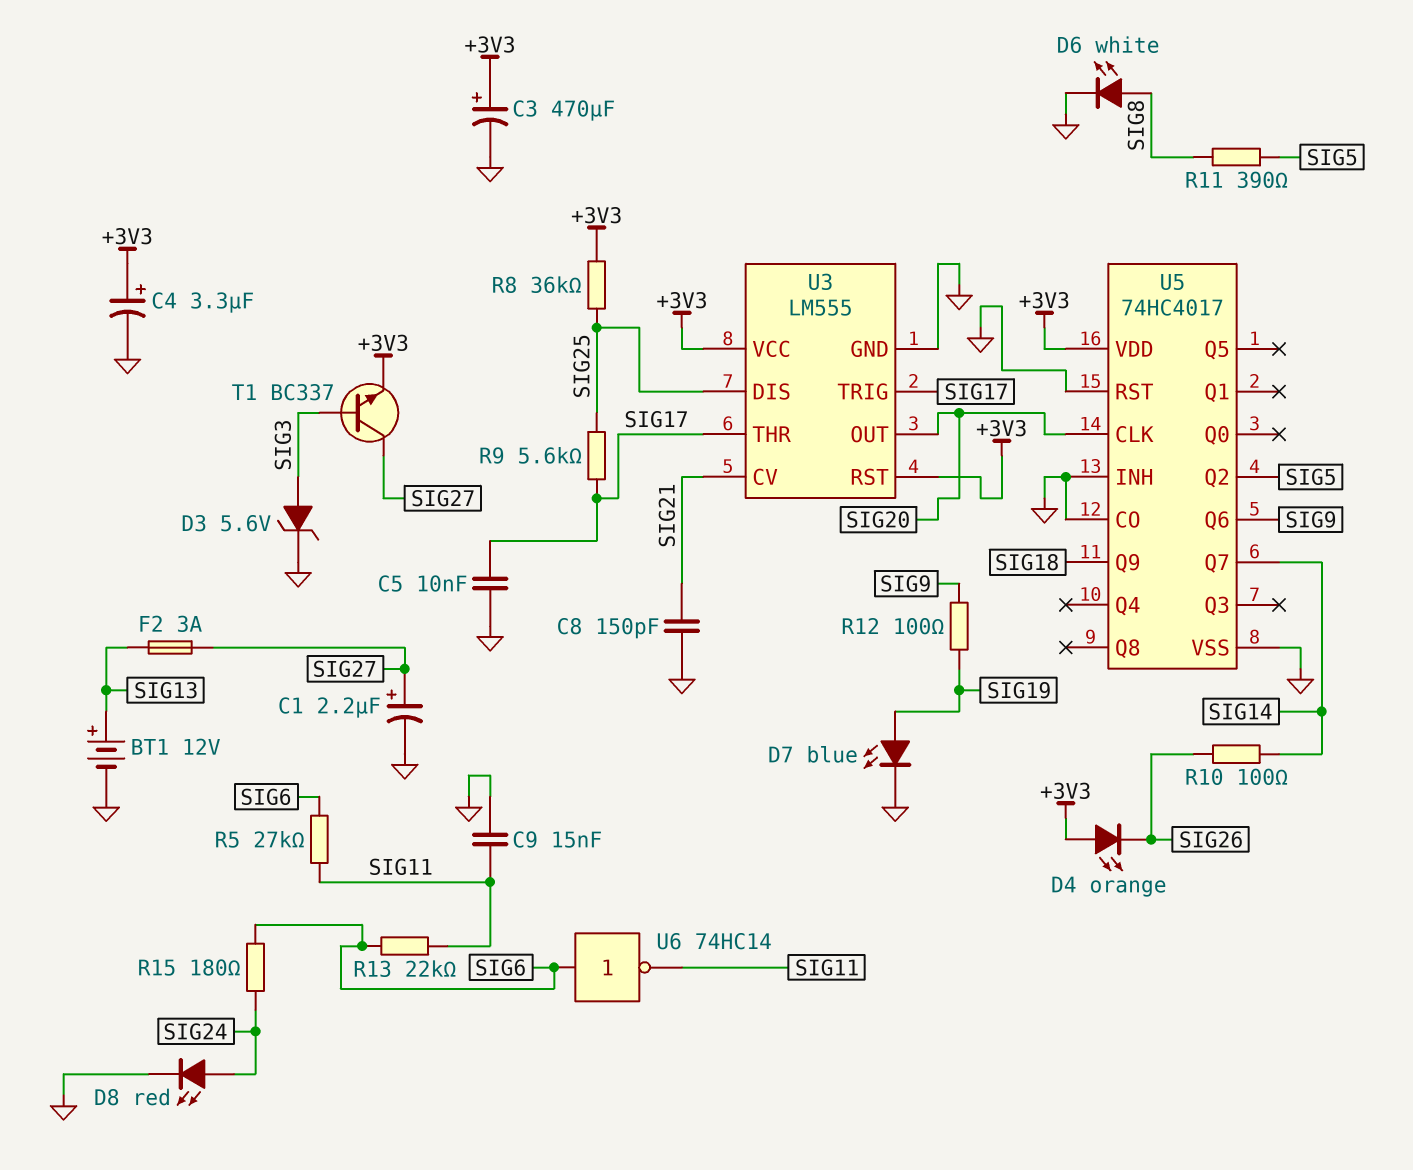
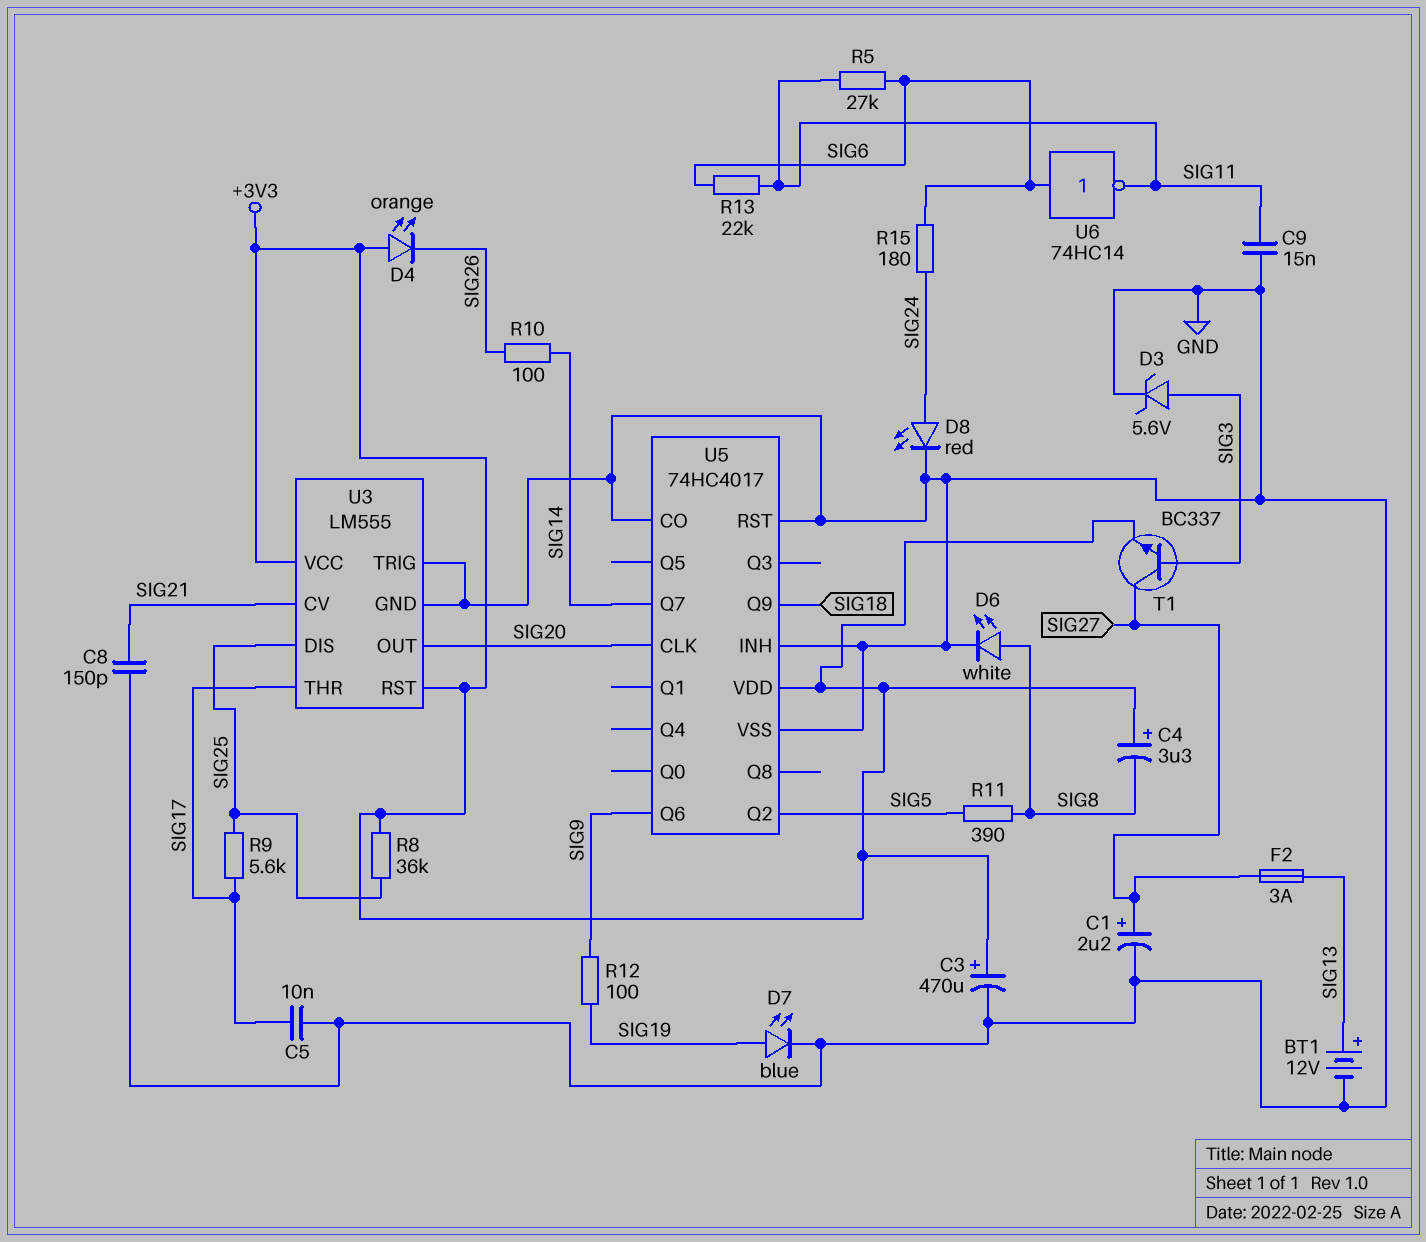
C4: 3.3uF (plus +3V3, minus GND) -> 3.3uF (plus +3V3, minus SIG8)
U3 pin TRIG: SIG17 -> GND

